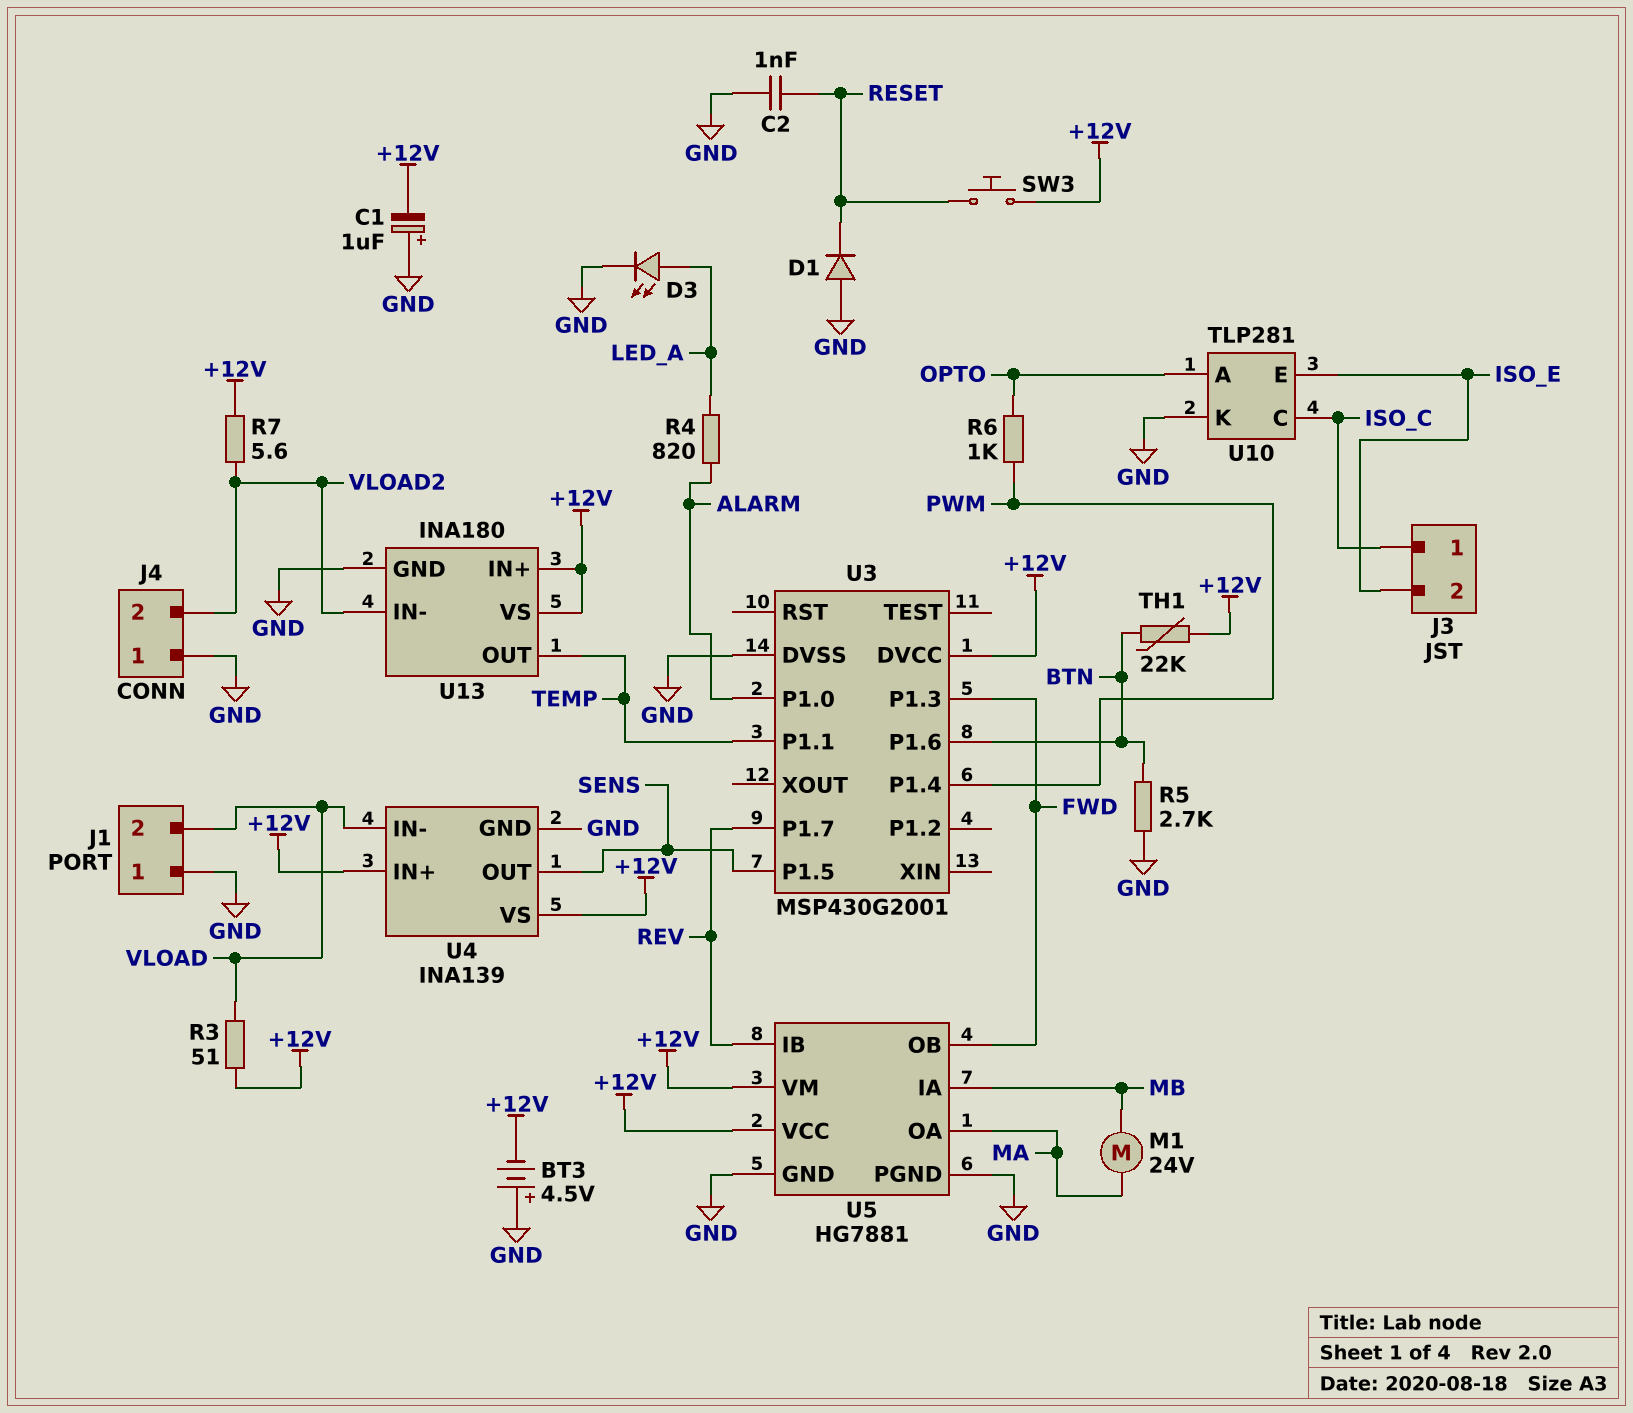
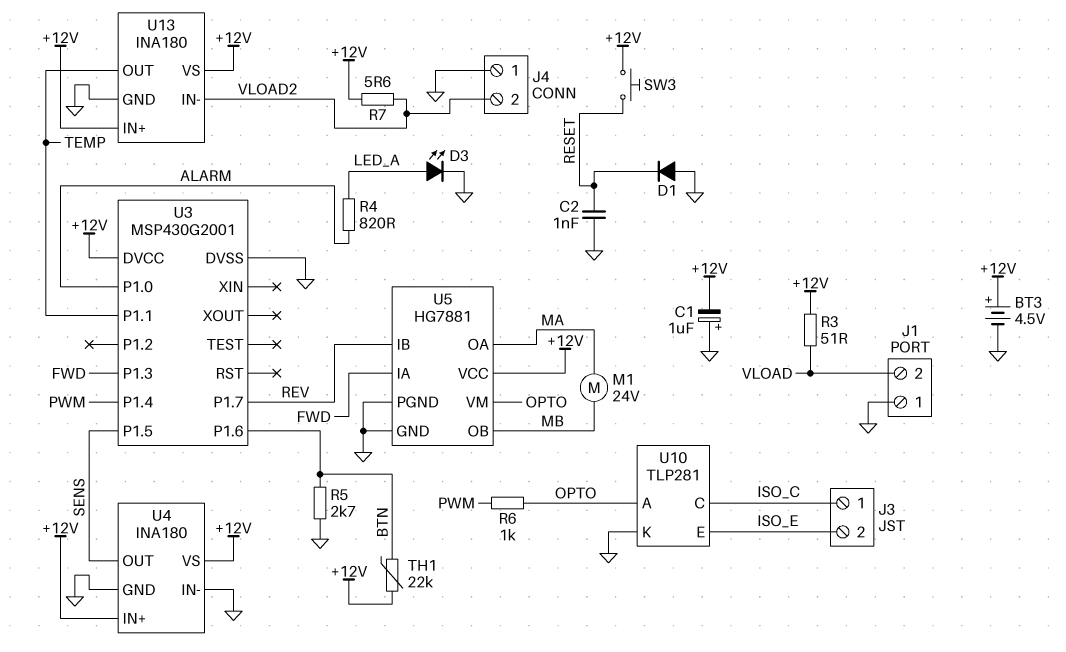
BT3: 4.5V (plus GND, minus +12V) -> 4.5V (plus +12V, minus GND)
U4: INA139 -> INA180
U4 pin IN-: VLOAD -> GND
U5 pin IA: MB -> FWD
U5 pin OB: FWD -> MB
U5 pin VM: +12V -> OPTO

